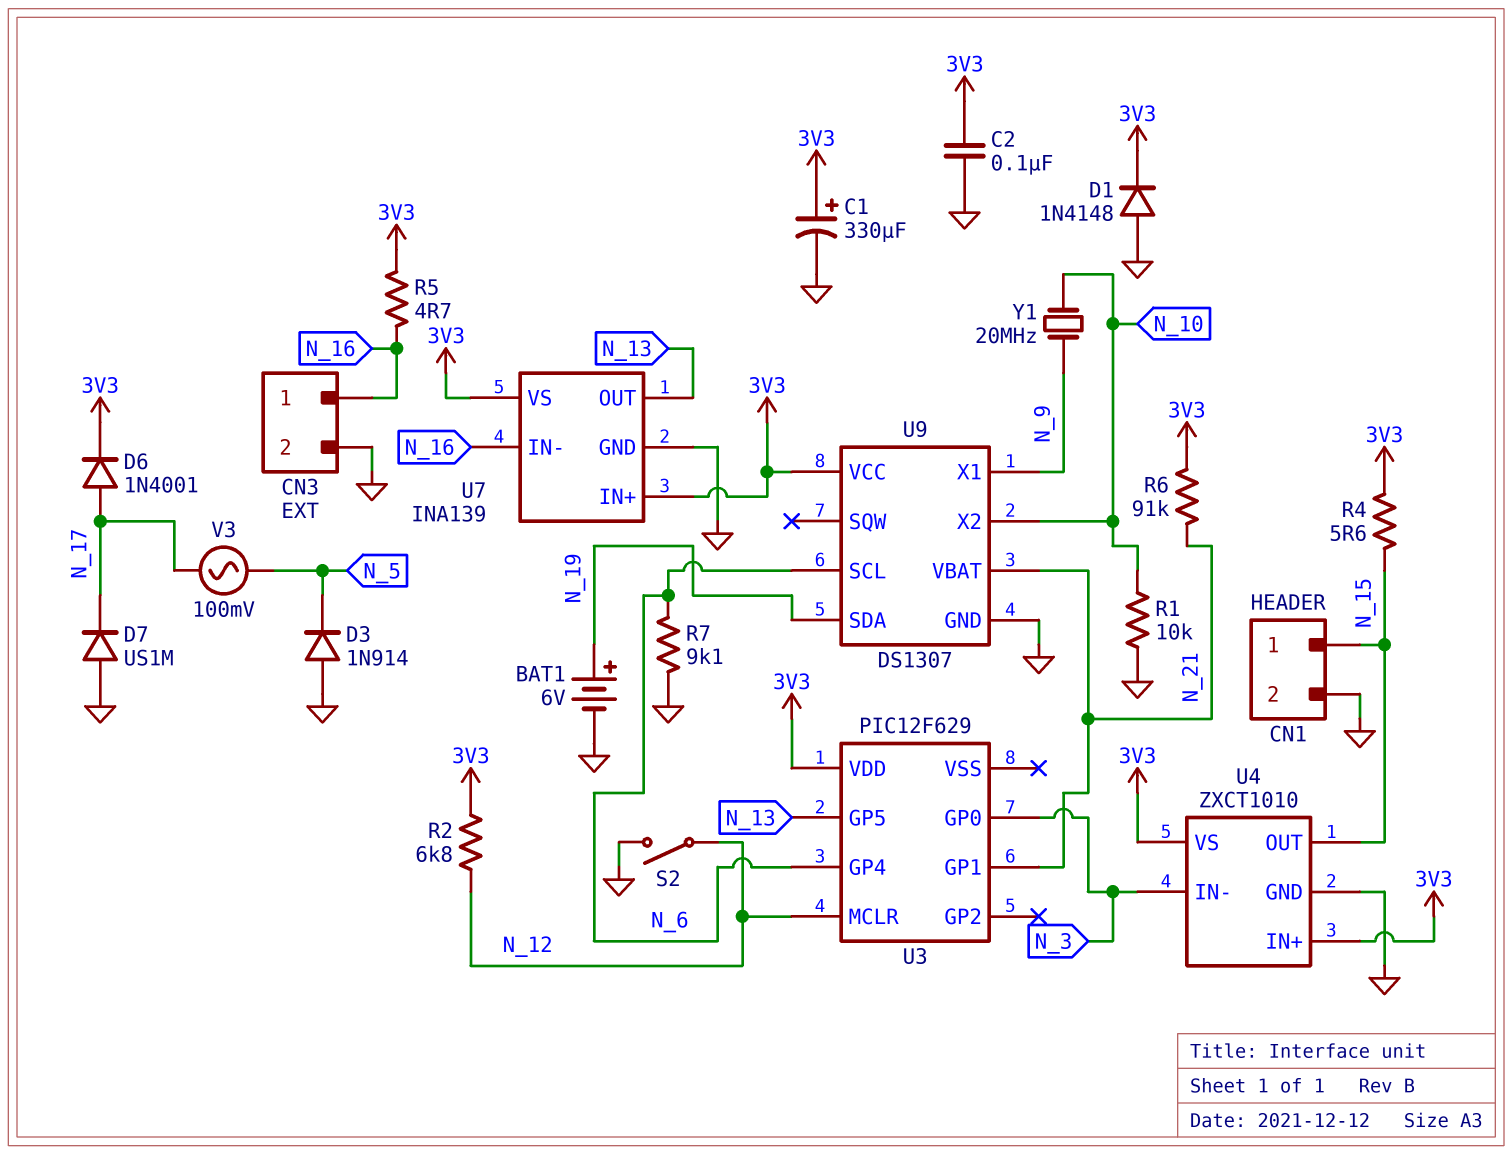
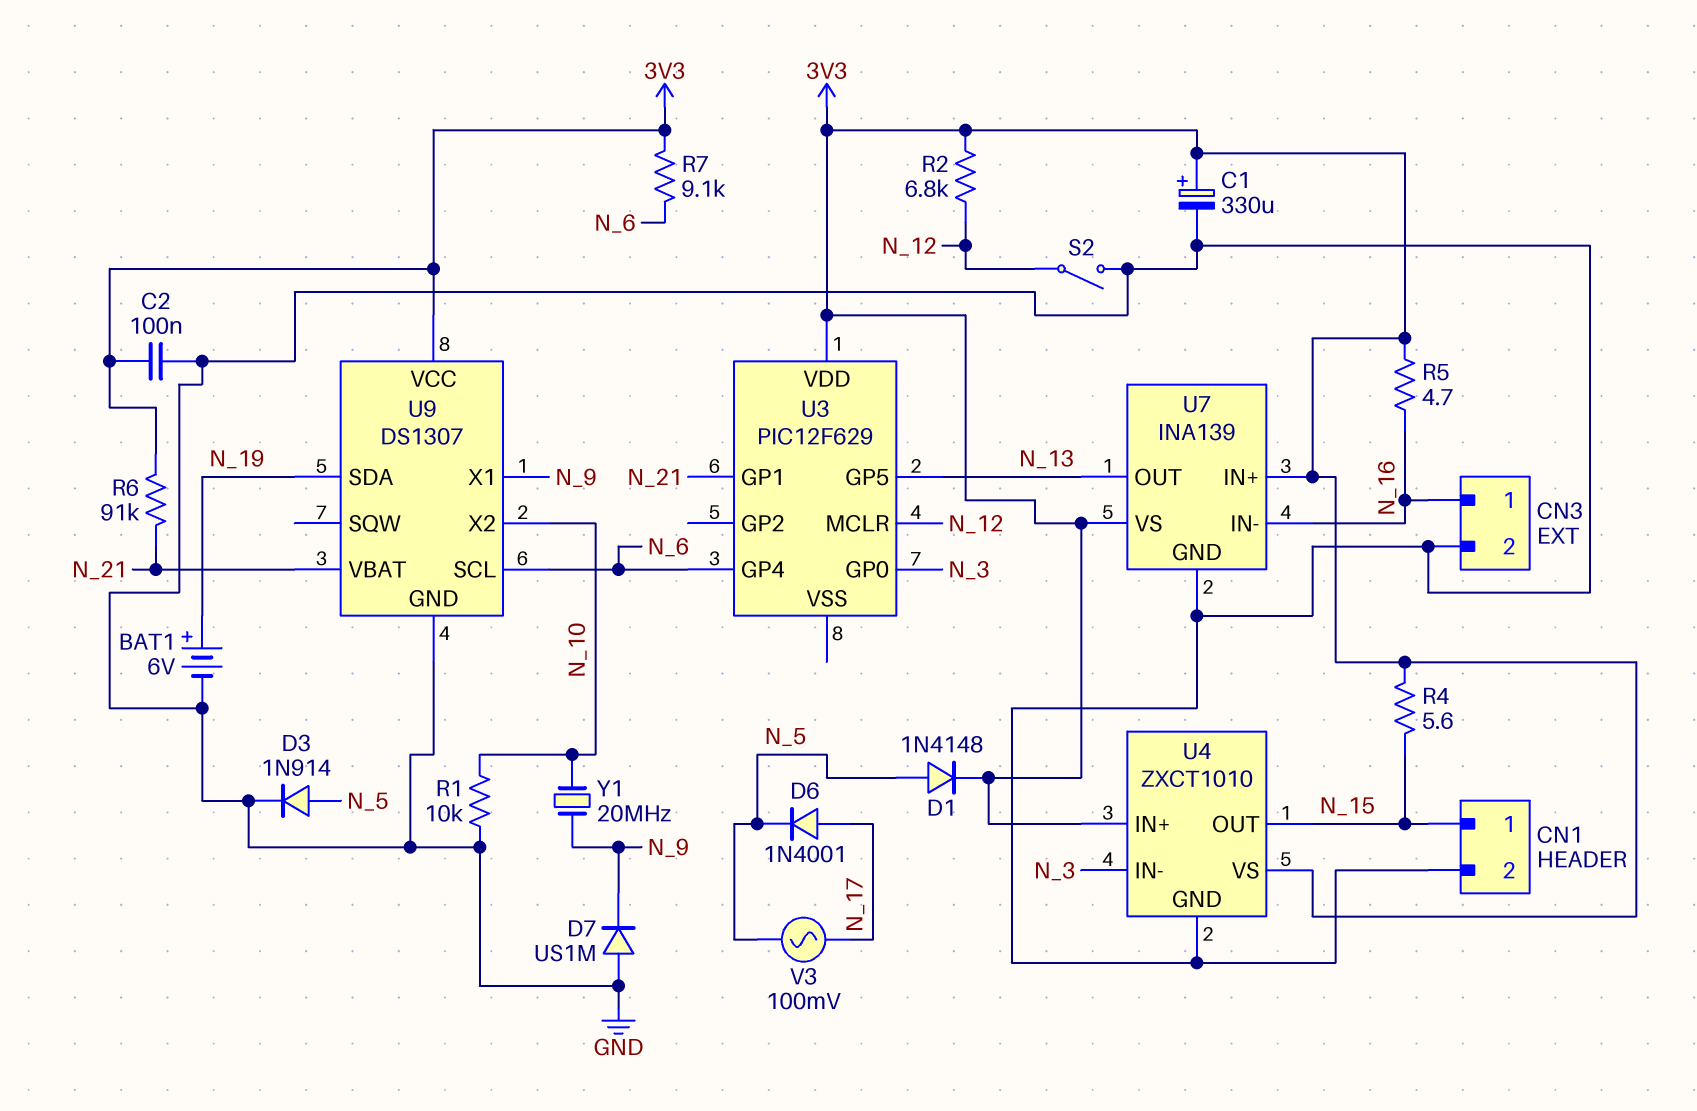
D1: diode 1N4148 (A GND, K 3V3) -> diode 1N4148 (A N_5, K 3V3)
D3: diode 1N914 (A GND, K N_5) -> diode 1N914 (A N_5, K GND)
D6: diode 1N4001 (A N_17, K 3V3) -> diode 1N4001 (A N_17, K N_5)
D7: diode US1M (A GND, K N_17) -> diode US1M (A GND, K N_9)
R7: 9.1k (GND, N_6) -> 9.1k (3V3, N_6)

